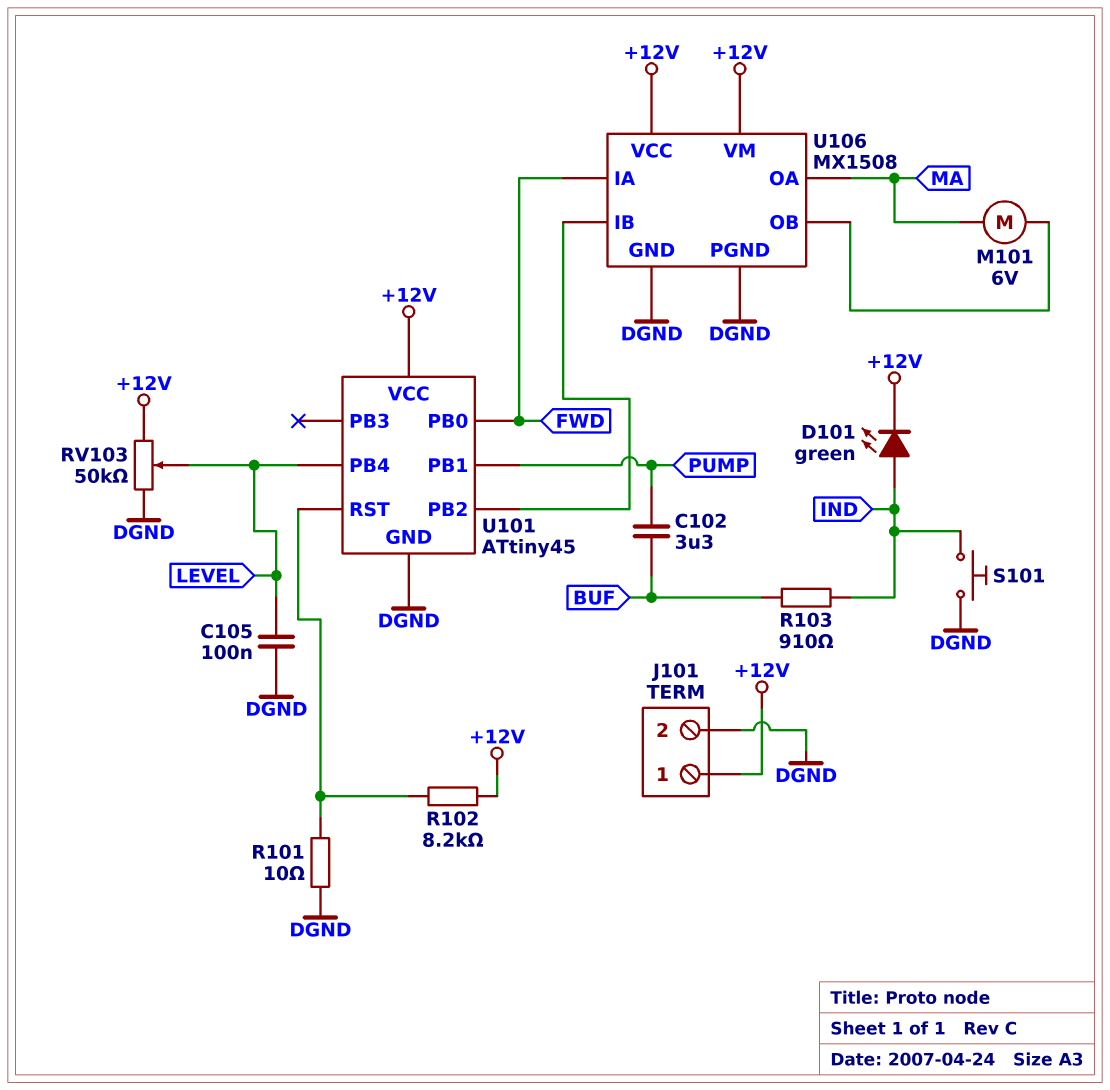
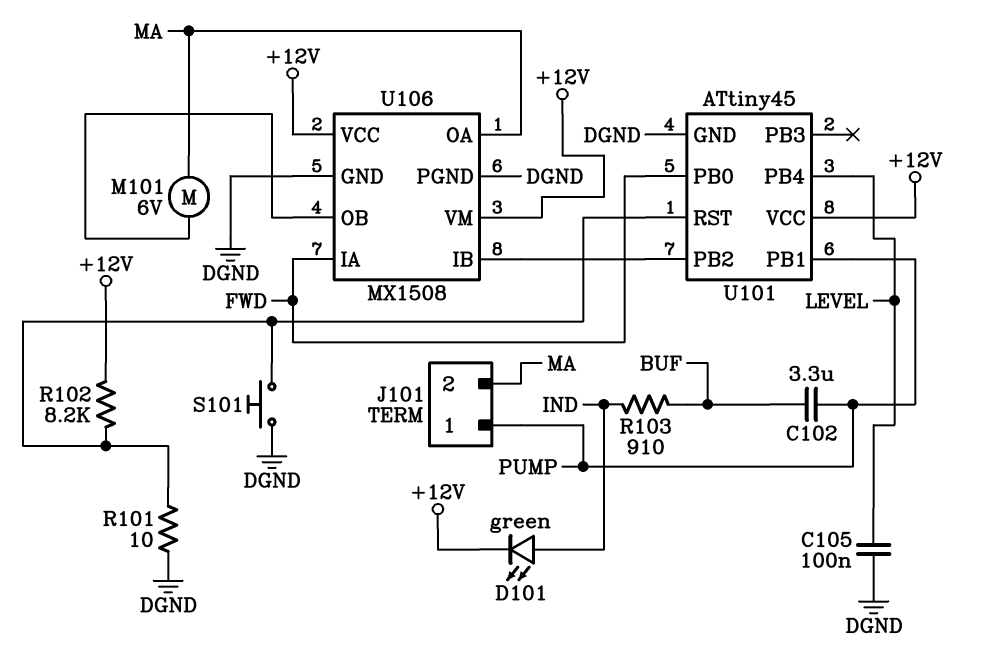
J101 pin 1: +12V -> PUMP
J101 pin 2: DGND -> MA
RV103: 50k (+12V, DGND, wiper LEVEL) -> none
S101: button (DGND, IND) -> button (DGND, U101/RST)

